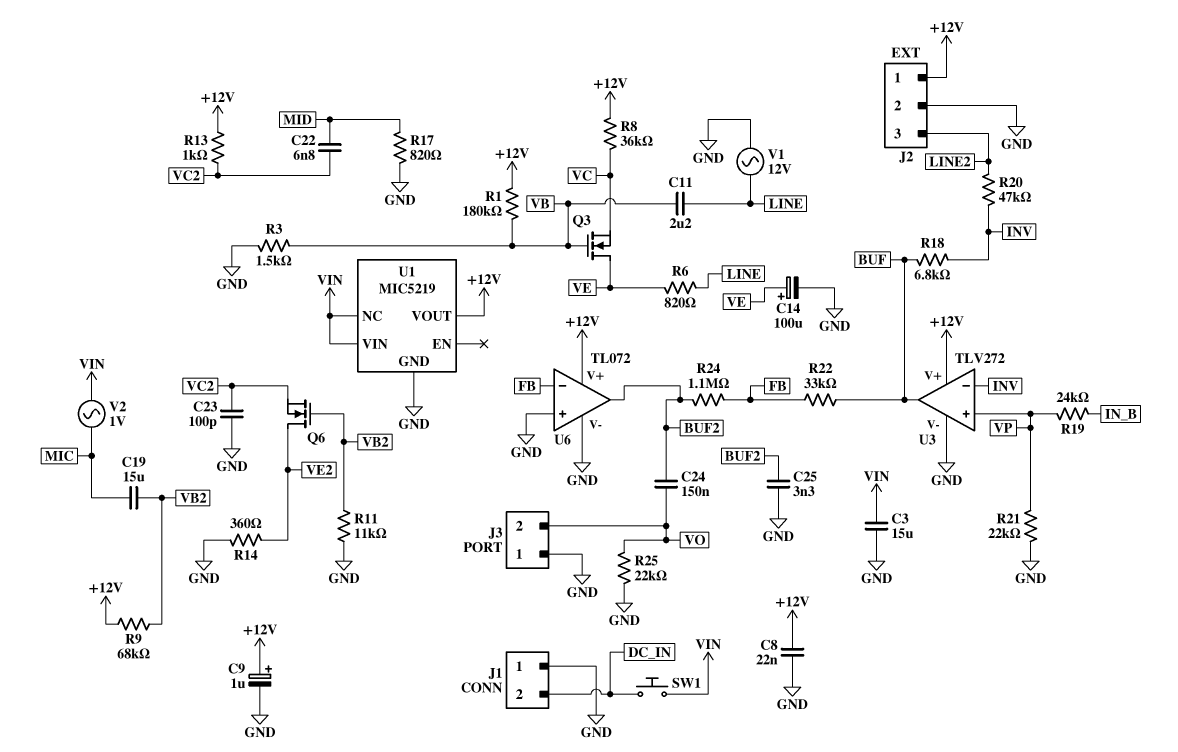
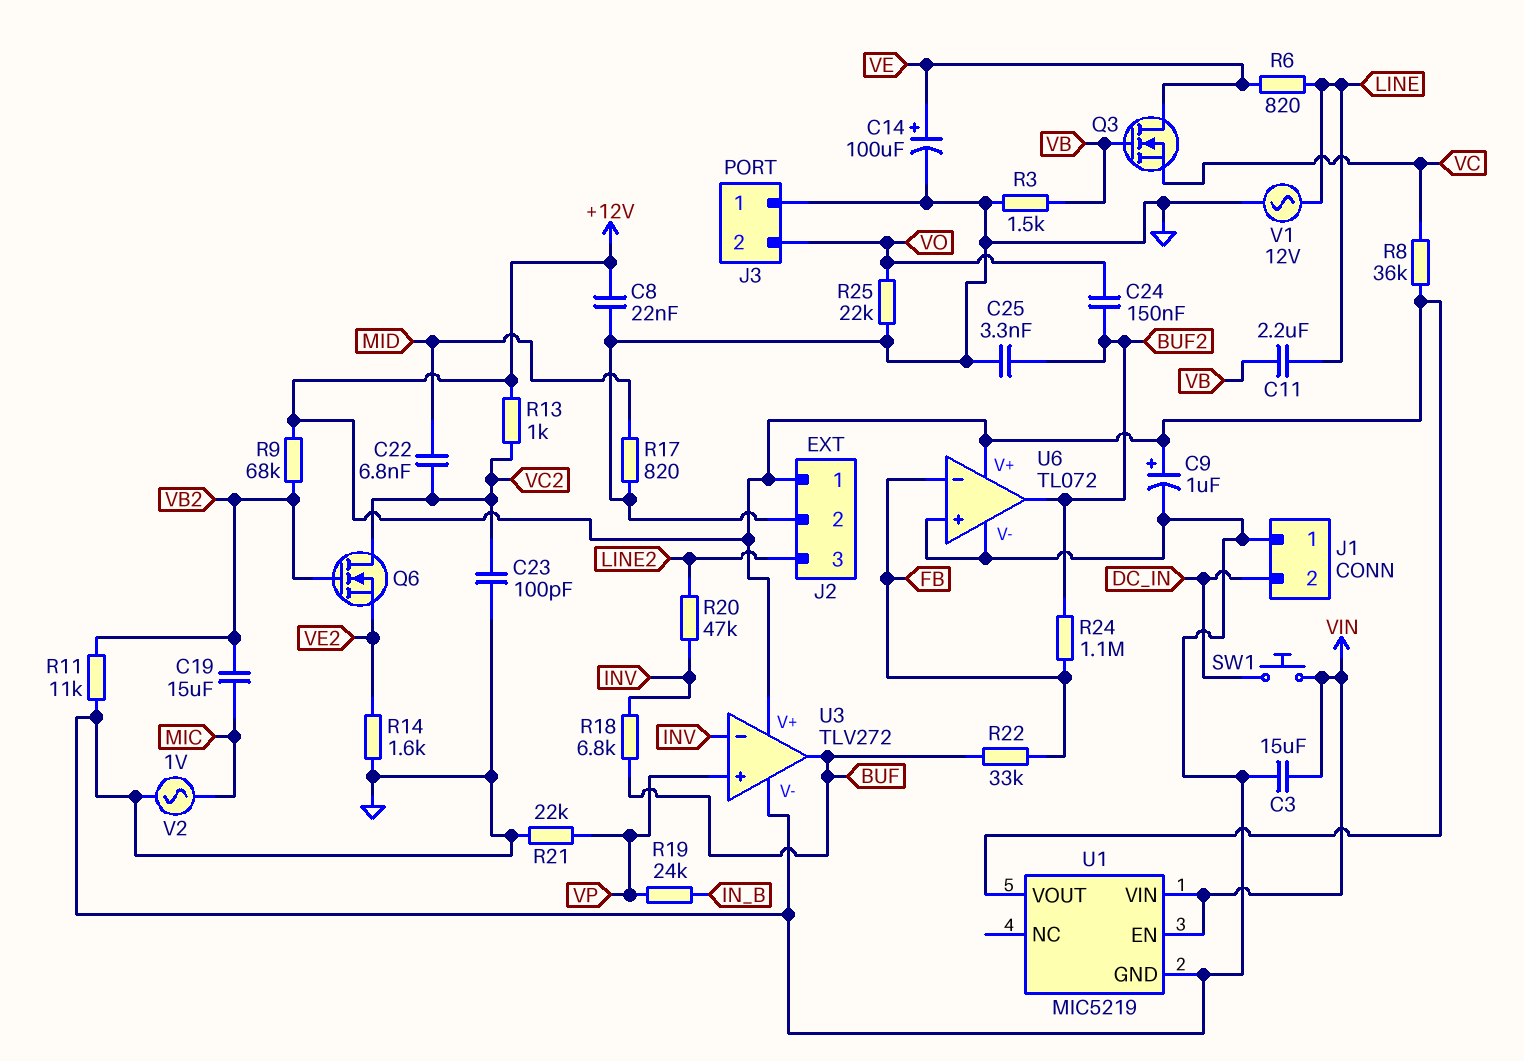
Q6: NMOS (G VB2, D VE2, S VC2) -> NMOS (G VB2, D VC2, S VE2)
R1: 180k (+12V, VB) -> none
R14: 360 (GND, VE2) -> 1.6k (GND, VE2)
U1 pin EN: none -> VIN
U1 pin NC: VIN -> none
V2: AC 1V (MIC, VIN) -> AC 1V (GND, MIC)

